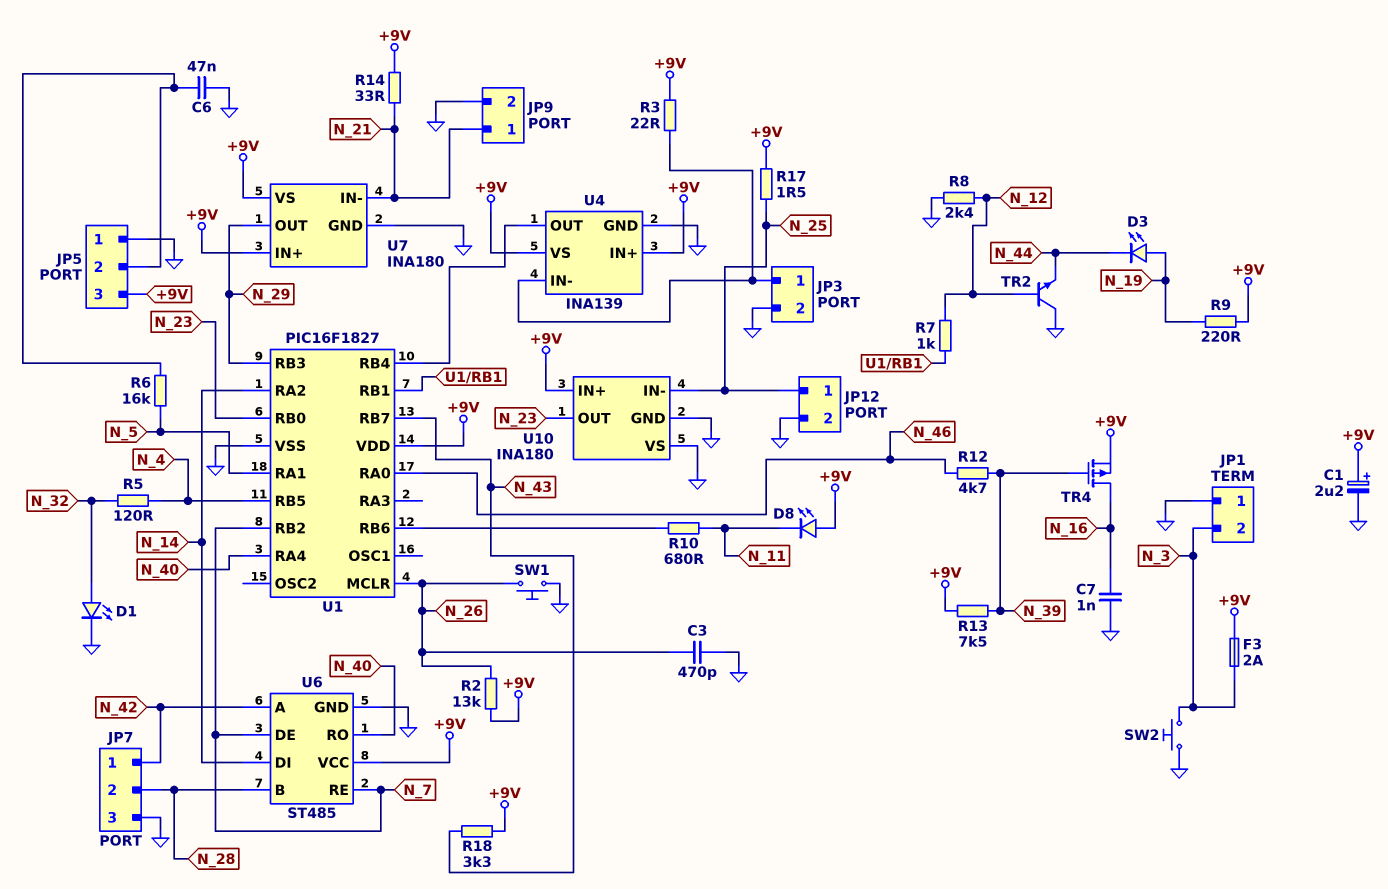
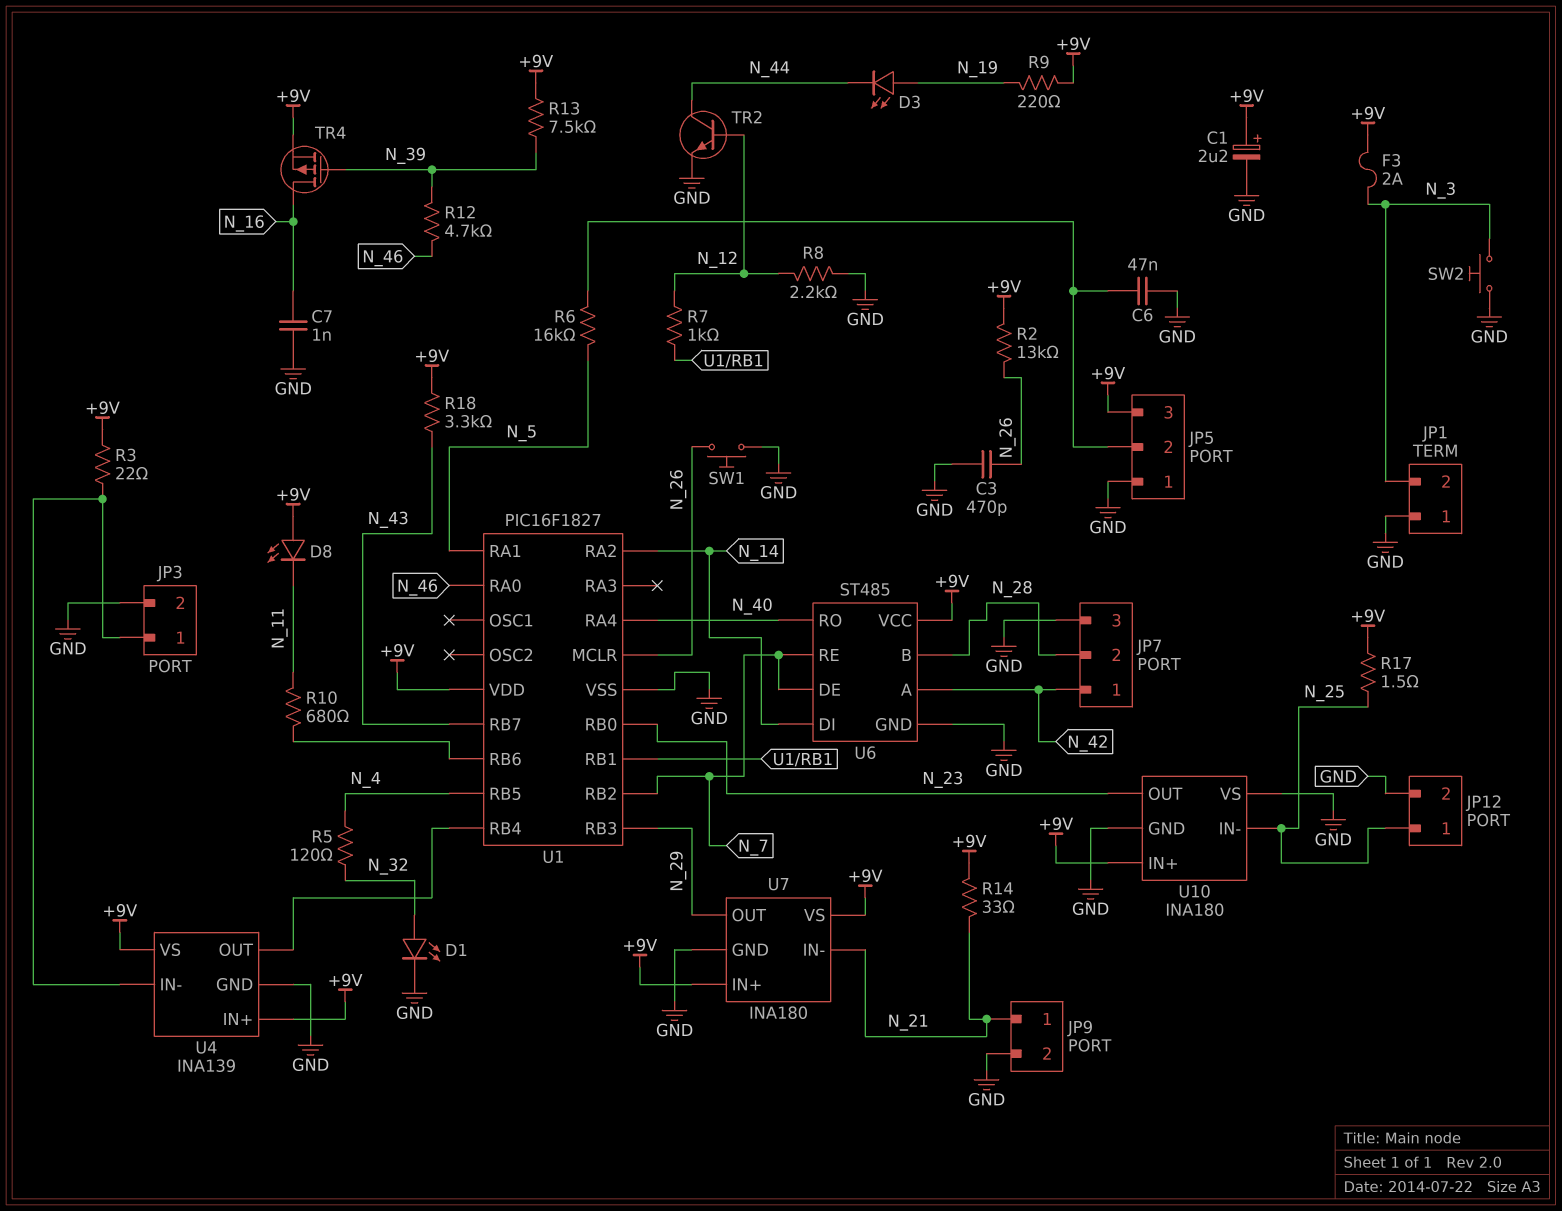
R8: 2.4k (GND, N_12) -> 2.2k (GND, N_12)
TR2: NPN (B N_12, C GND, E N_44) -> NPN (B N_12, C N_44, E GND)

